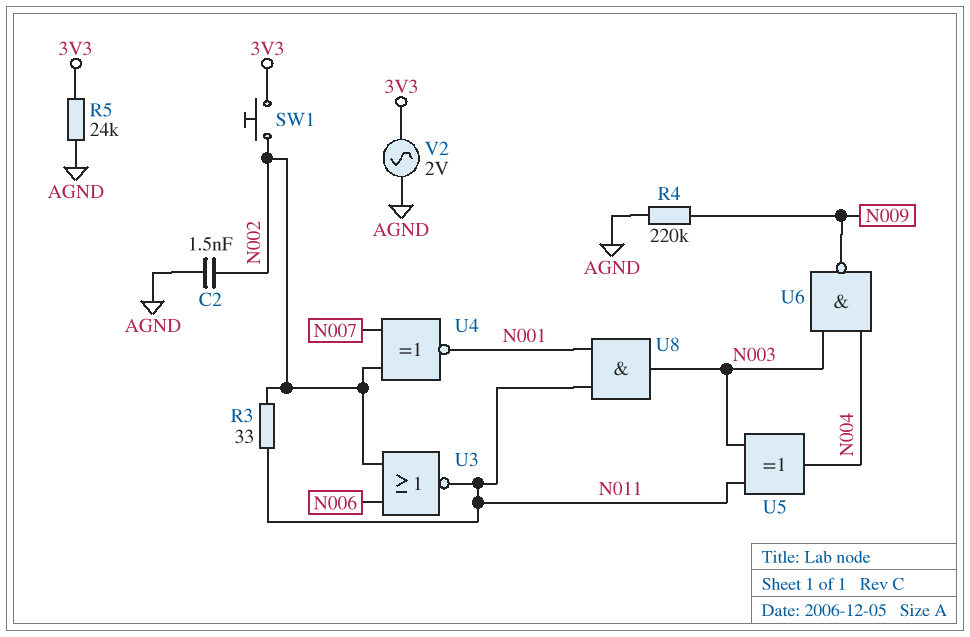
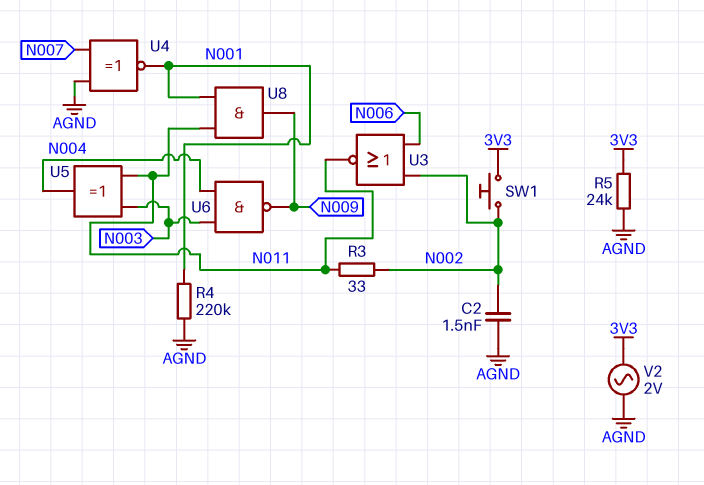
R4: 220k (AGND, N009) -> 220k (AGND, N001)
U4: XNOR (in N002, in N007, out N001) -> XNOR (in AGND, in N007, out N001)
U8: AND (in N001, in N011, out N003) -> AND (in N001, in N011, out N009)

